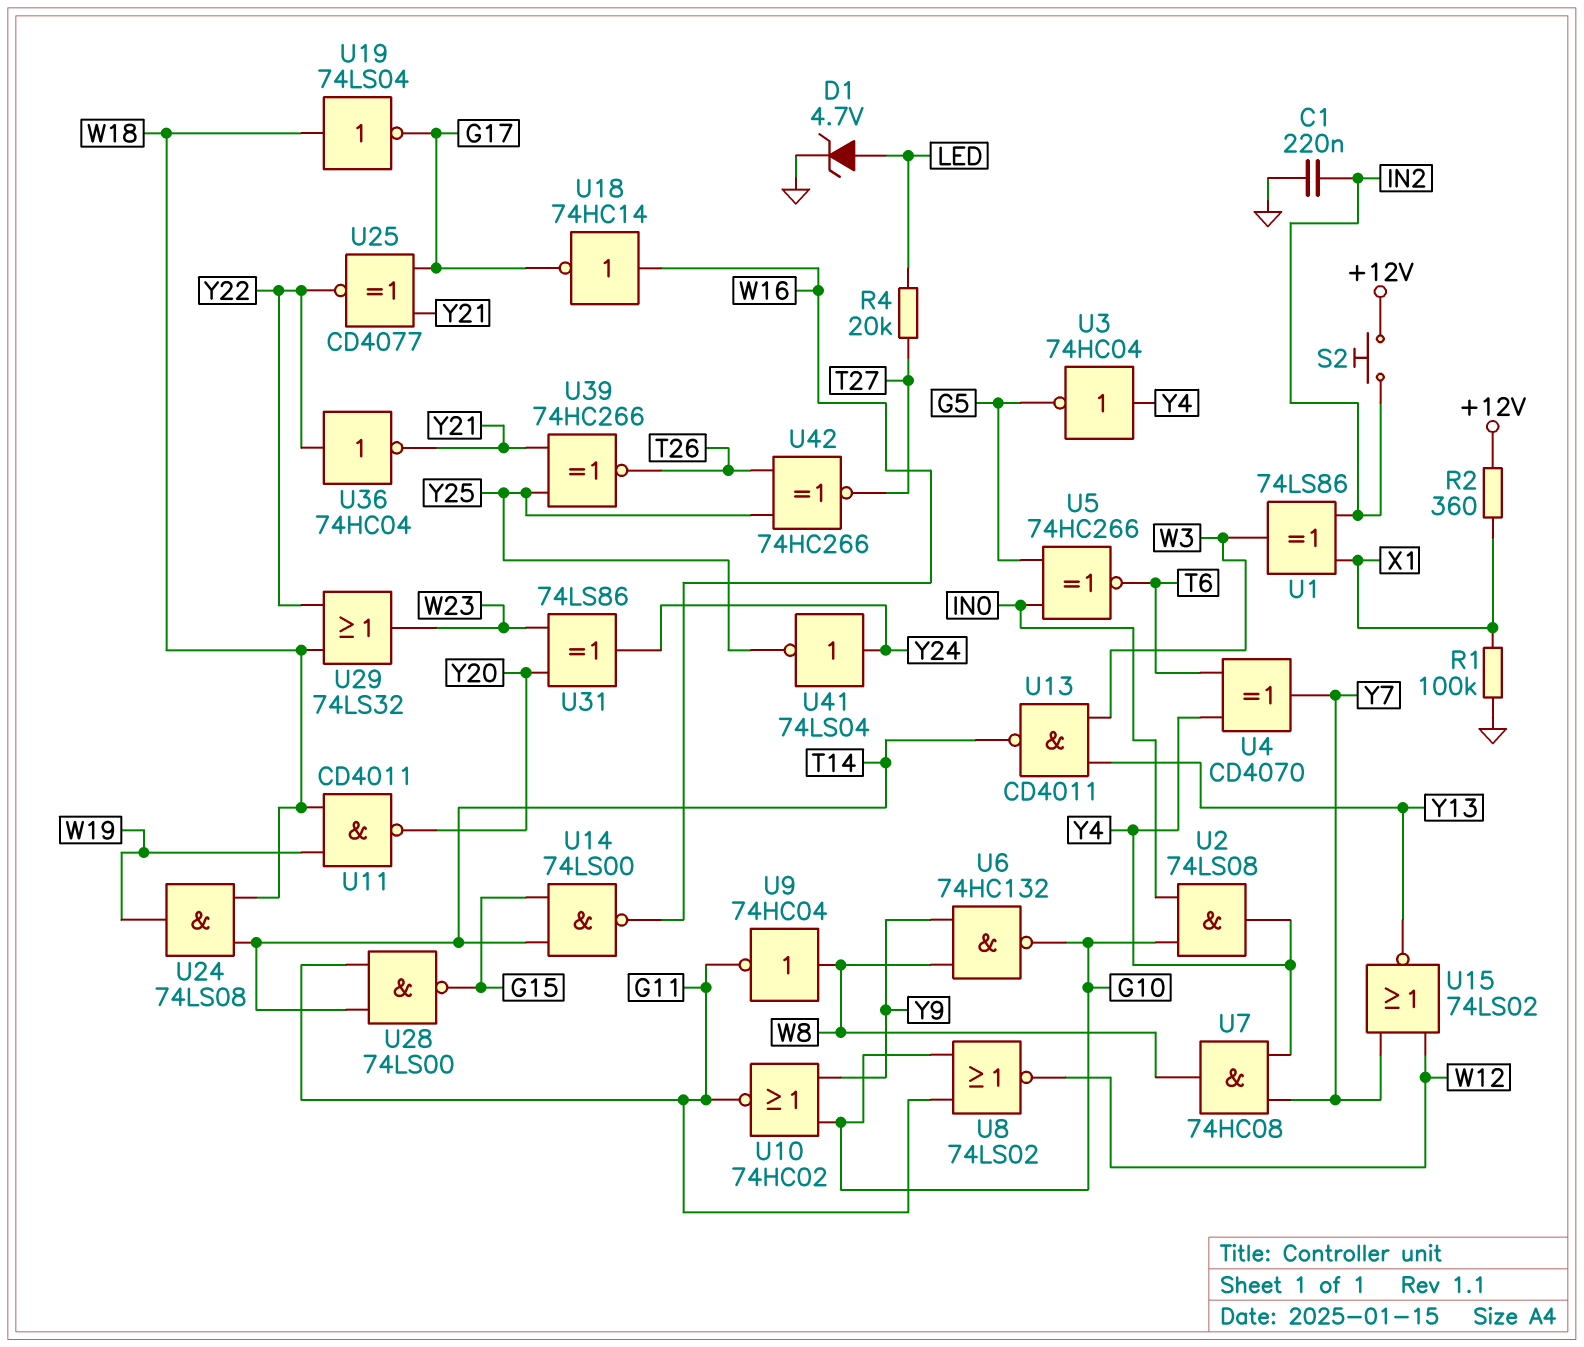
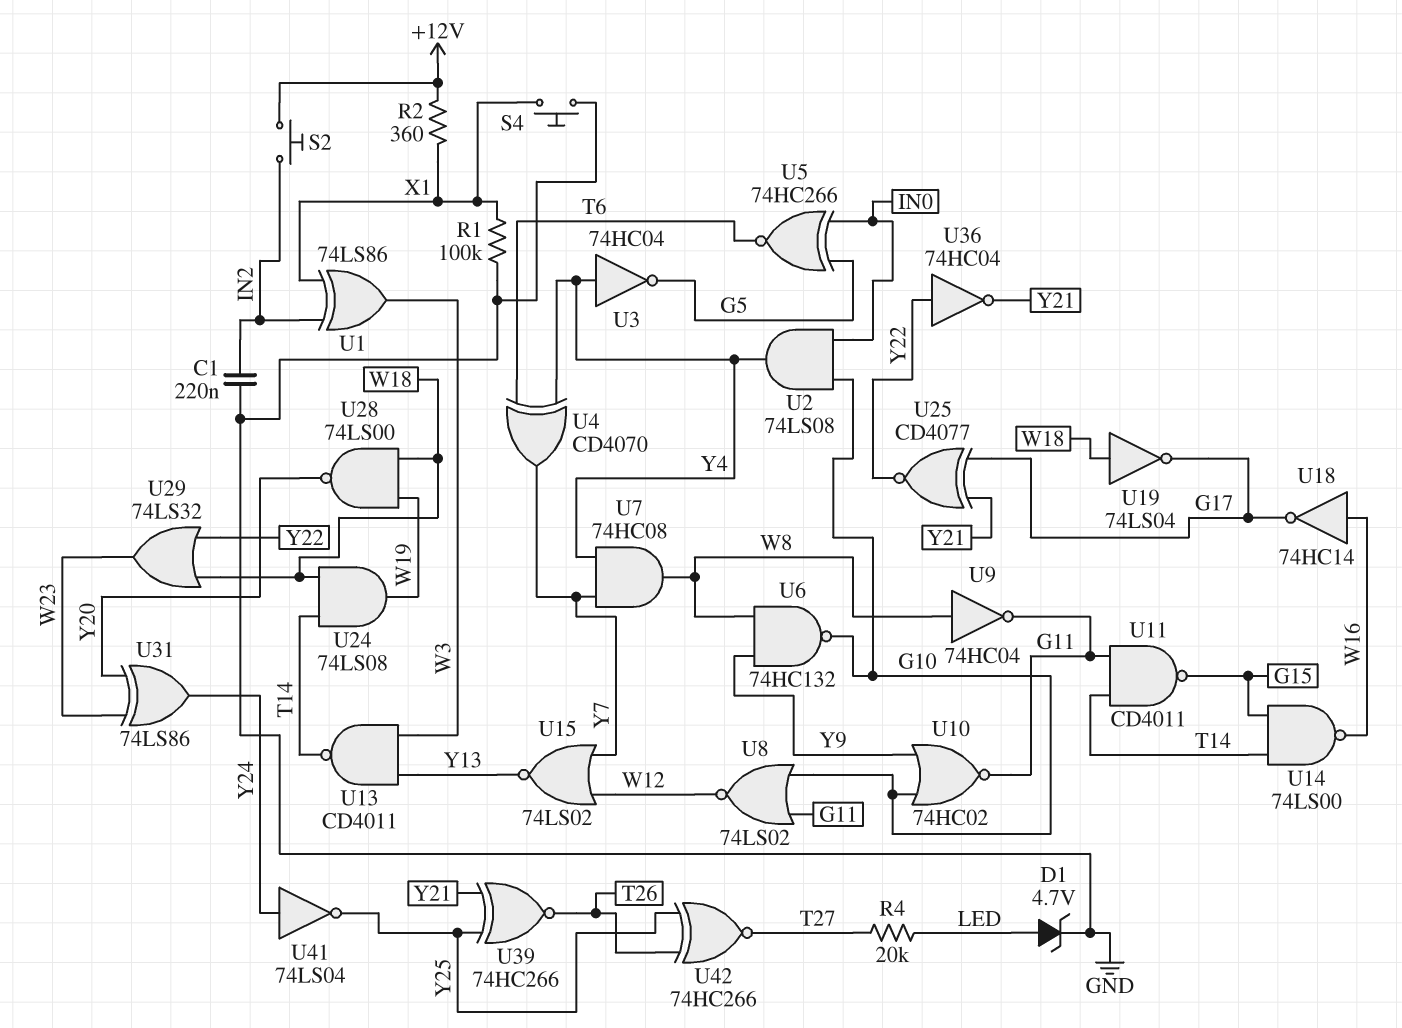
S4: none -> button (GND, X1)
U11: NAND CD4011 (in W18, in W19, out Y20) -> NAND CD4011 (in G11, in T14, out G15)
U28: NAND 74LS00 (in G11, in T14, out G15) -> NAND 74LS00 (in W18, in W19, out Y20)

